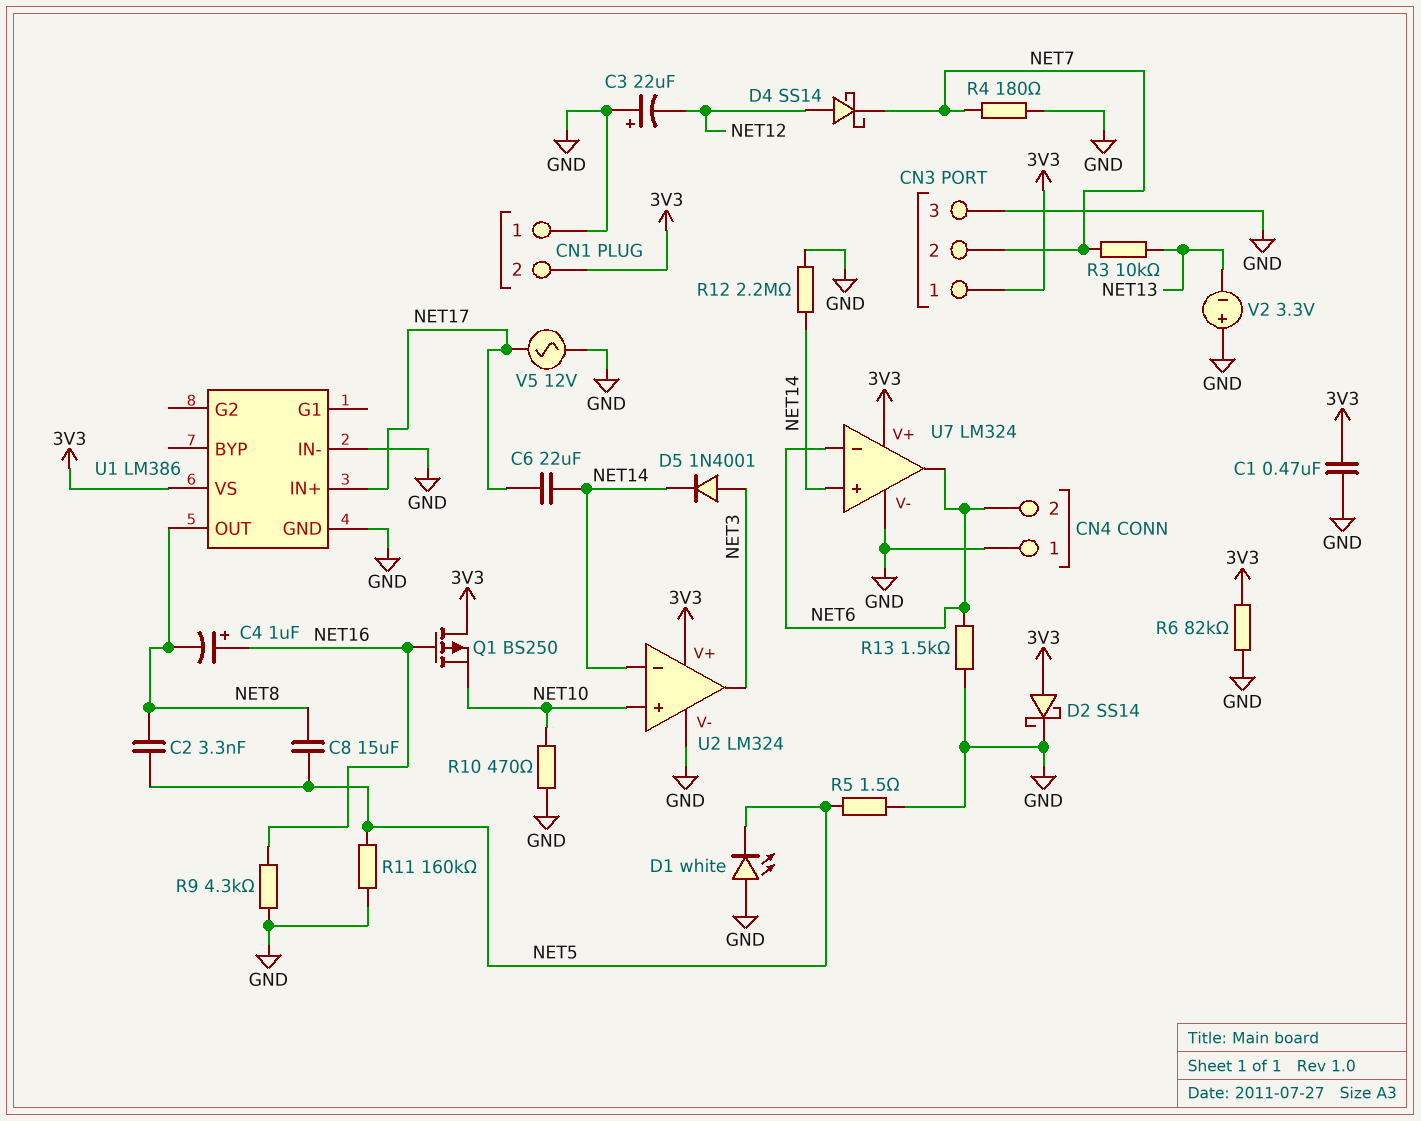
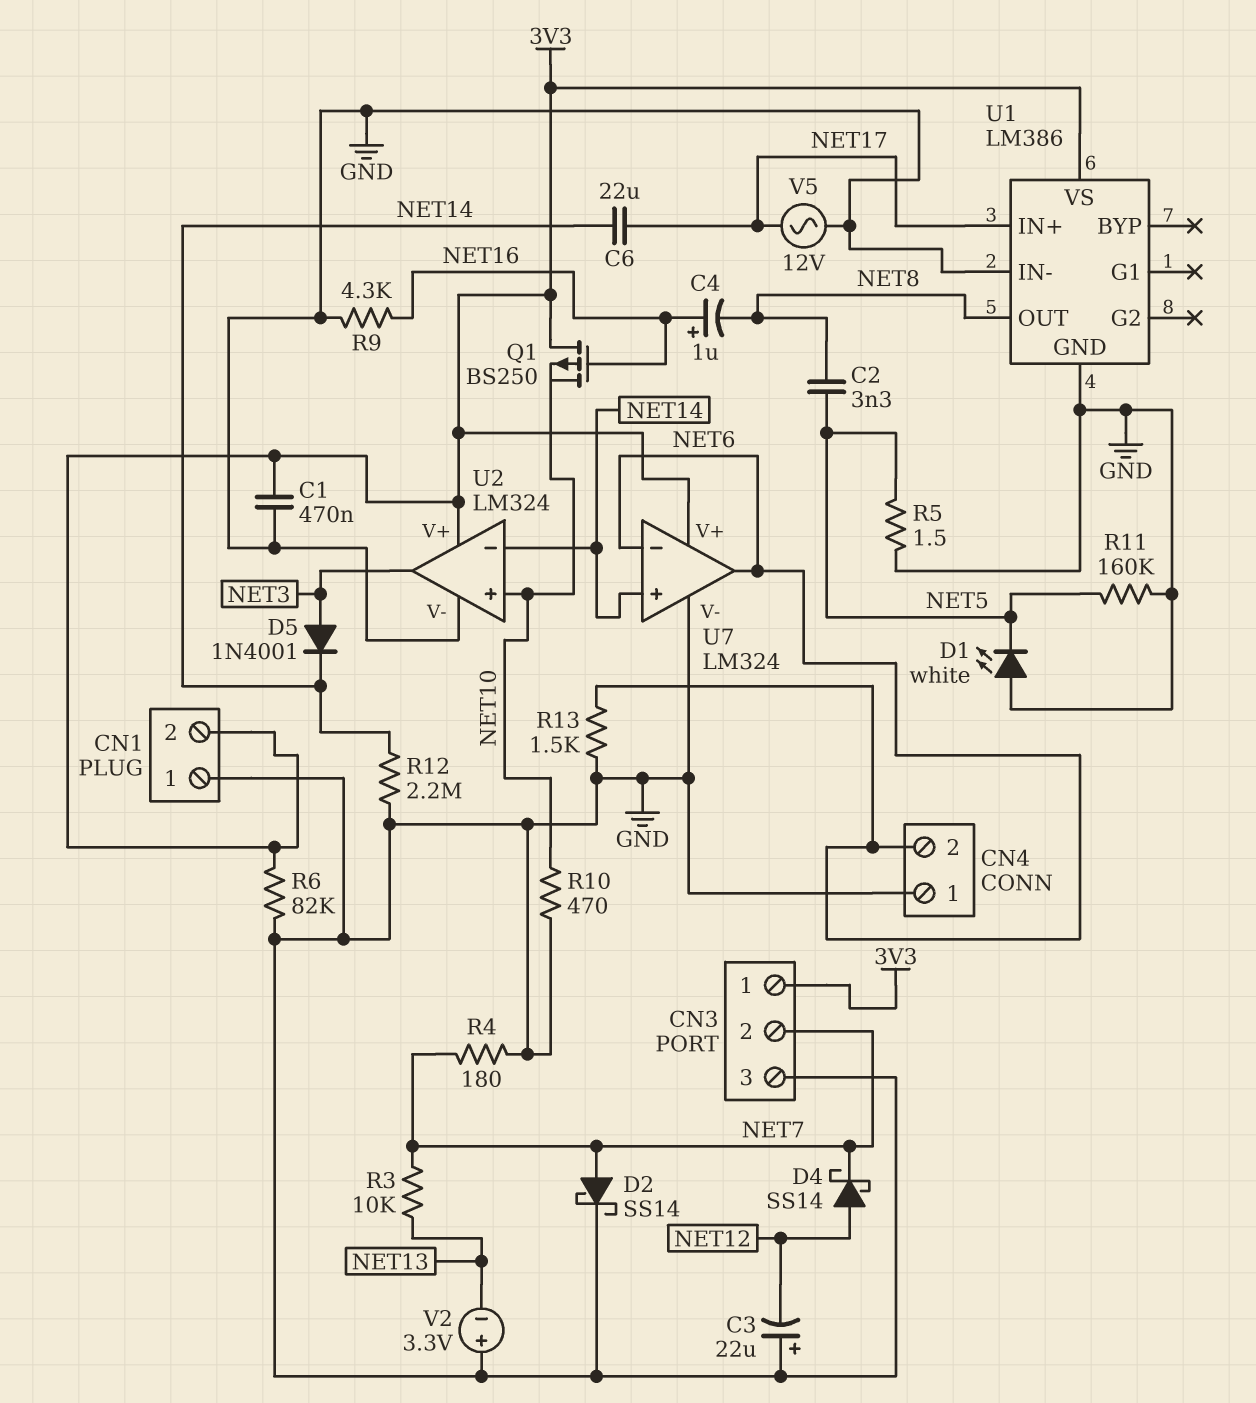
C8: 15uF (NET5, NET8) -> none
D2: schottky SS14 (A 3V3, K GND) -> schottky SS14 (A NET7, K GND)

